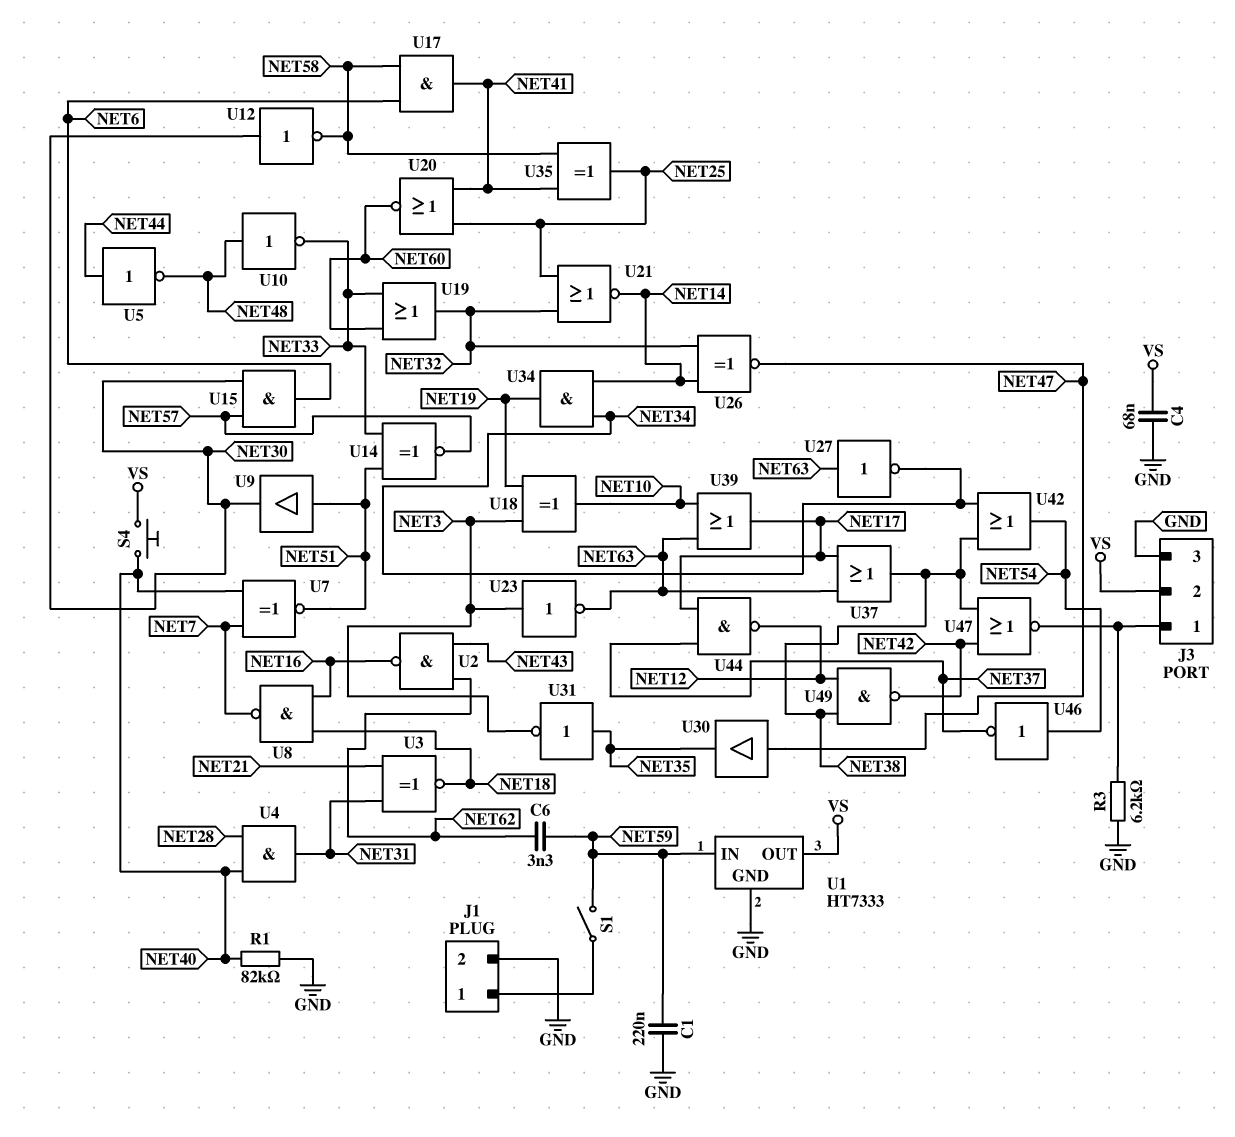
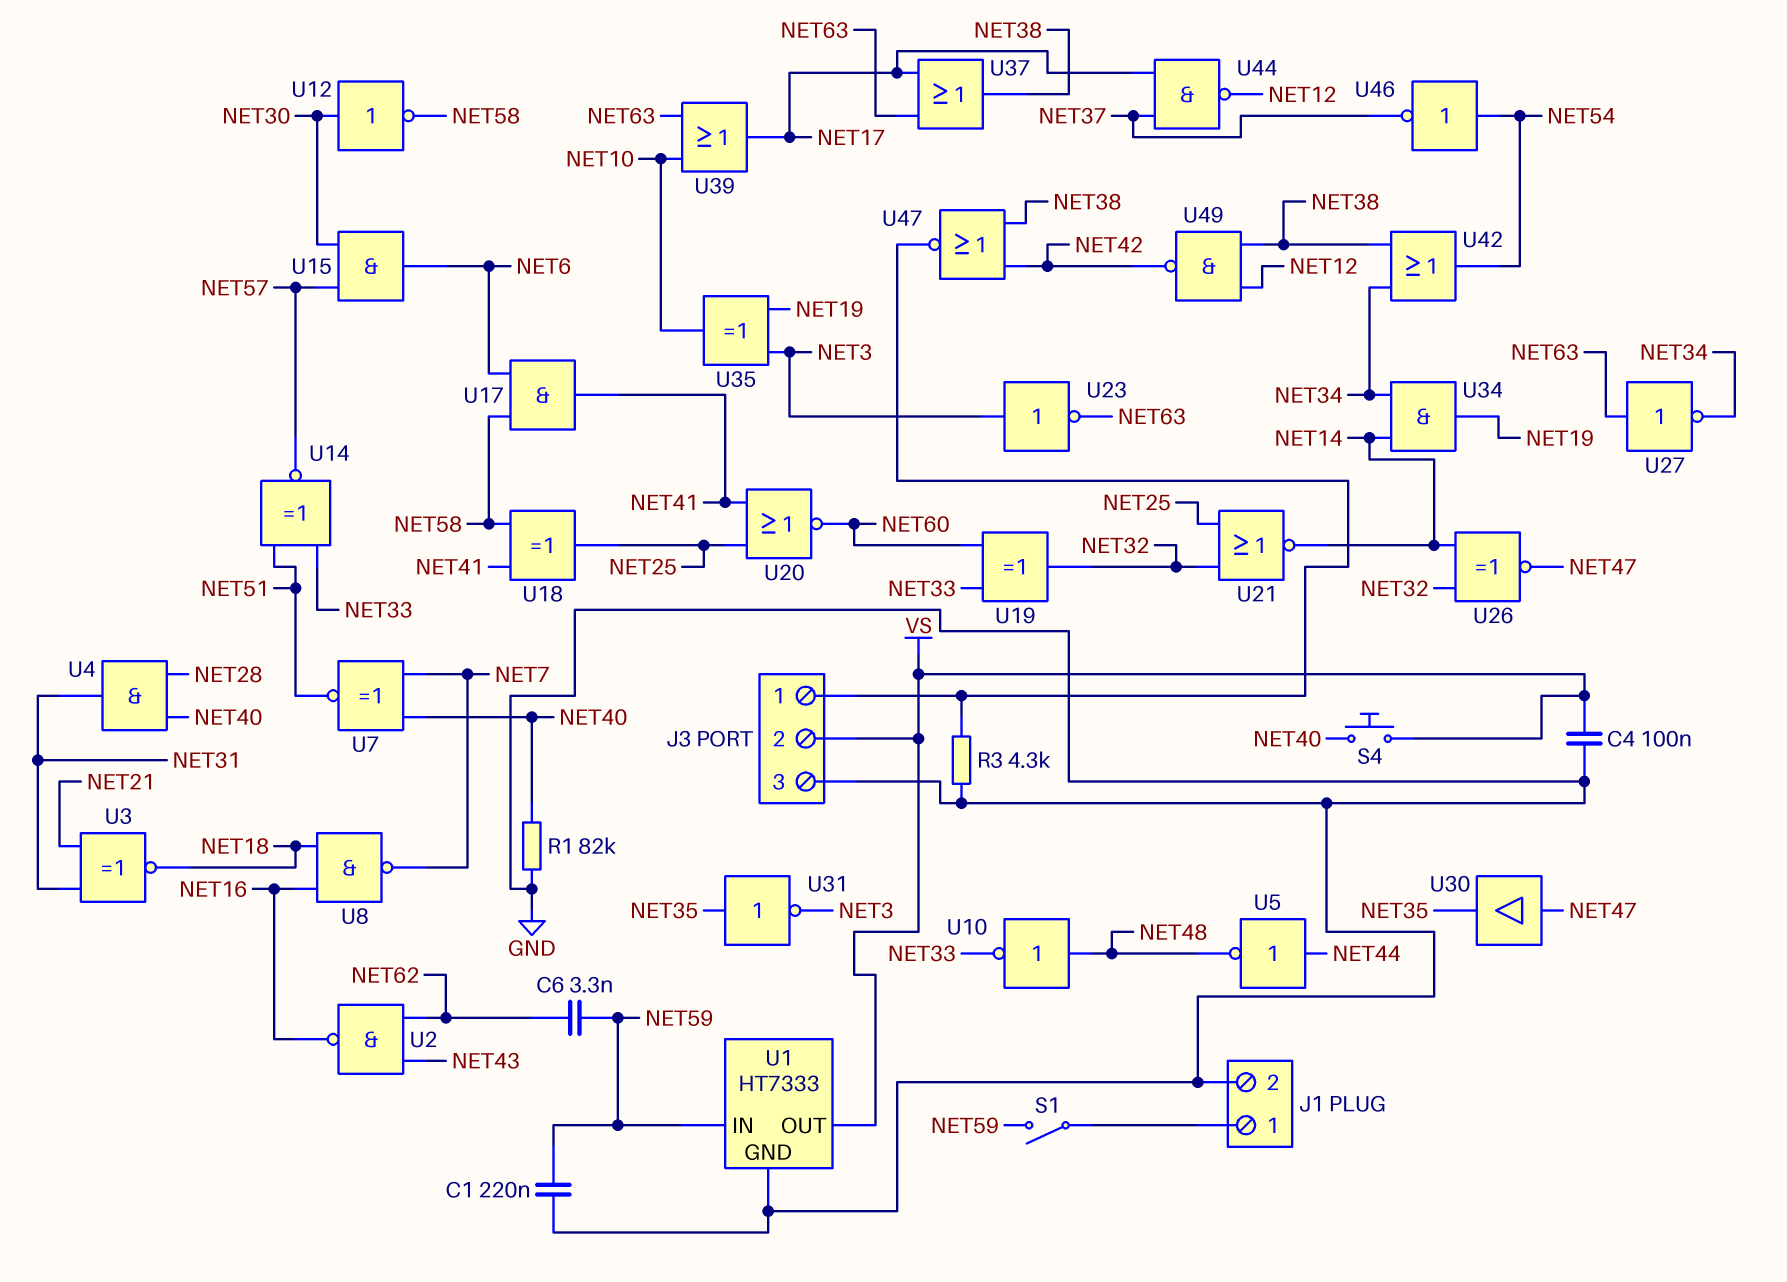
C4: 68nF (GND, VS) -> 100nF (GND, VS)
R3: 6.2k (GND, J3/1) -> 4.3k (GND, J3/1)
U9: buffer (in NET51, out NET30) -> none
U18: XOR (in NET3, in NET19, out NET10) -> XOR (in NET41, in NET58, out NET25)
U19: OR (in NET33, in NET60, out NET32) -> XOR (in NET33, in NET60, out NET32)
U35: XOR (in NET41, in NET58, out NET25) -> XOR (in NET3, in NET19, out NET10)

